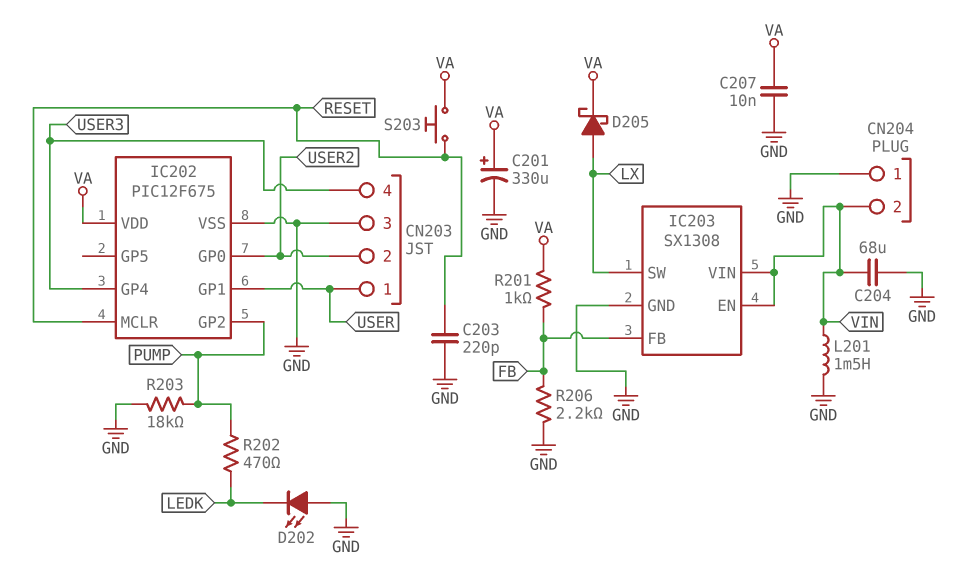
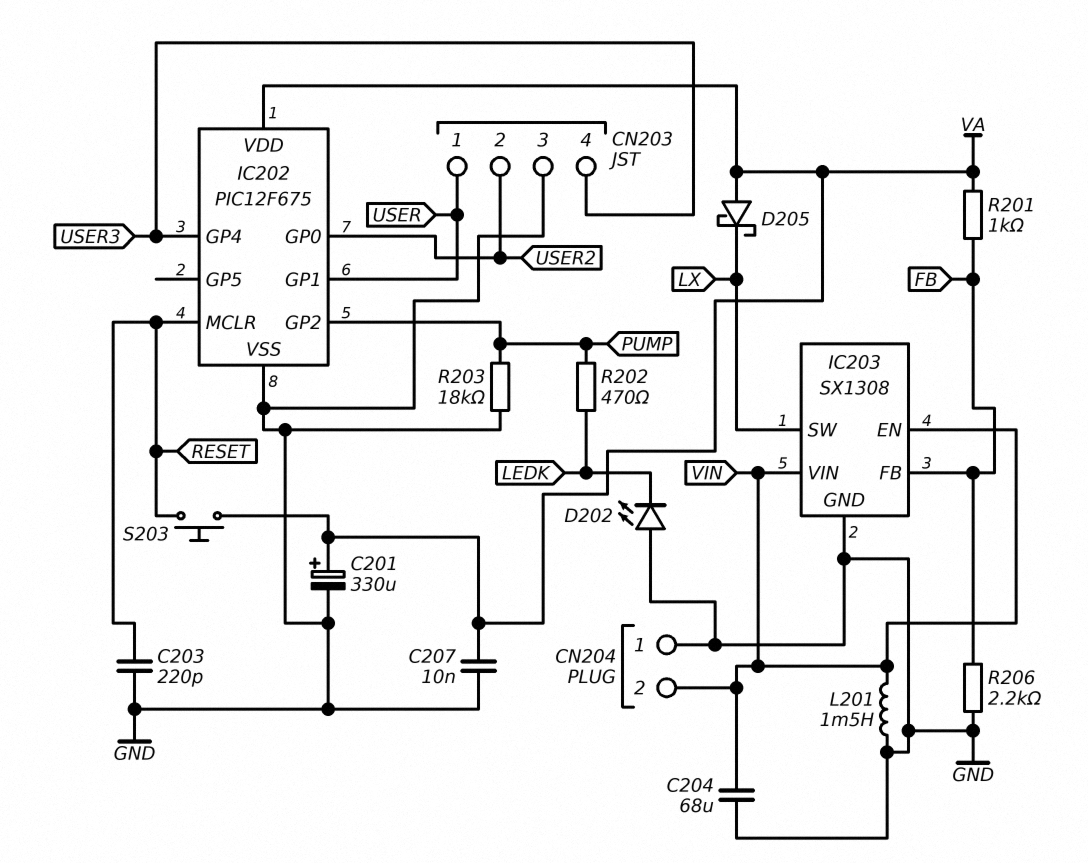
D205: schottky (A LX, K VA) -> schottky (A VA, K LX)

